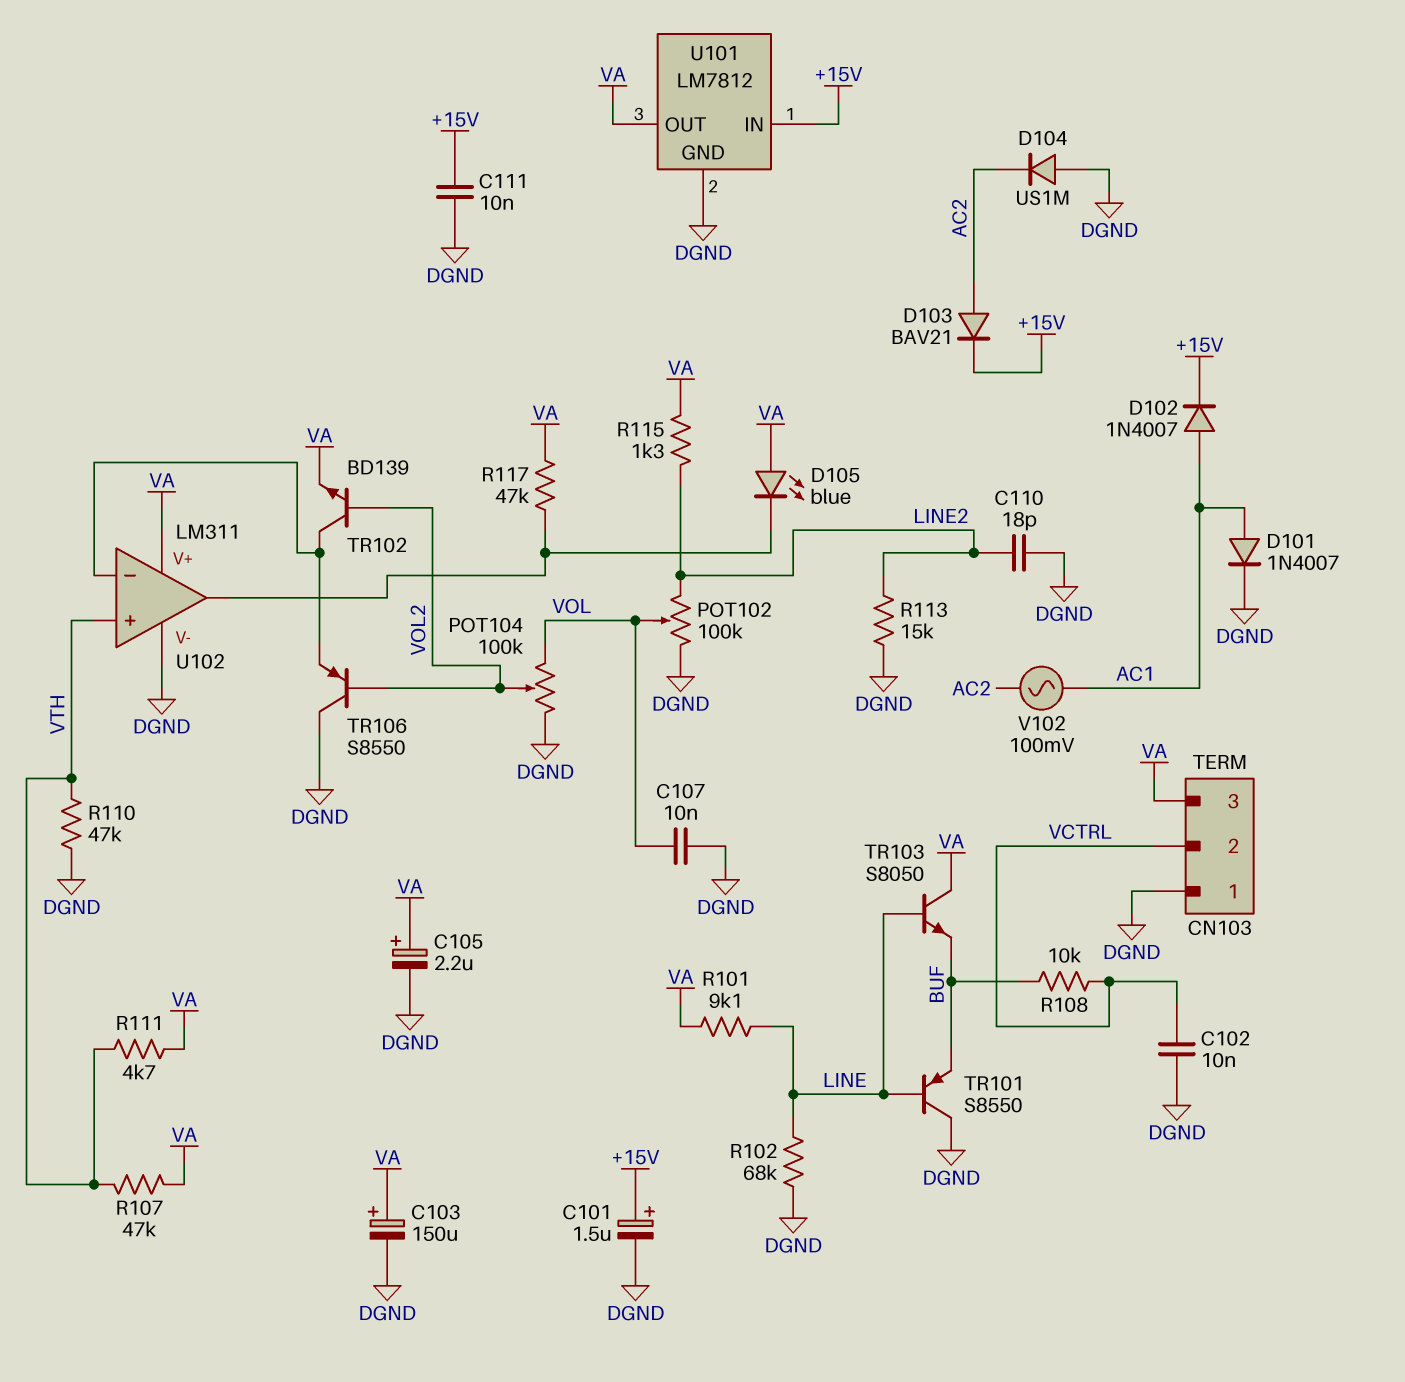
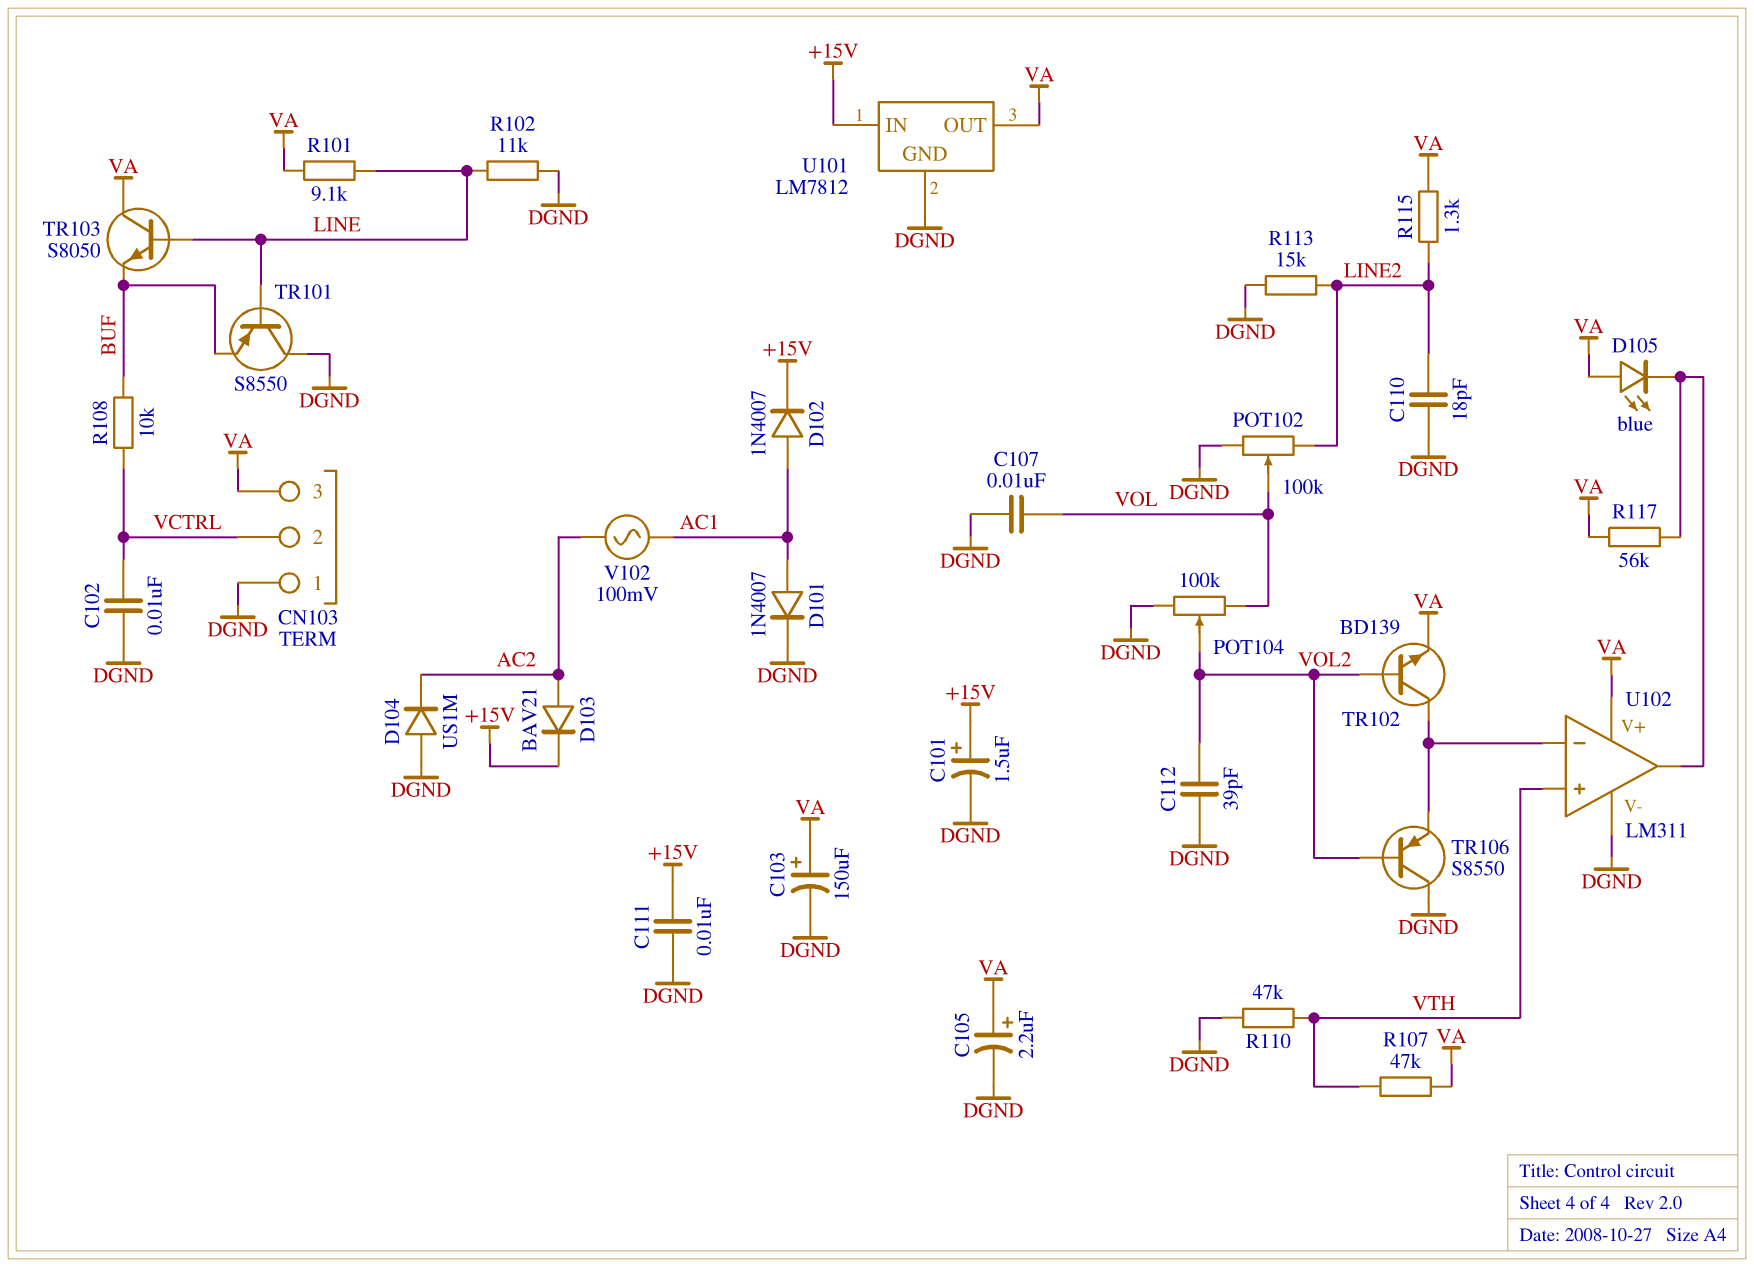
C112: none -> 39pF (DGND, VOL2)
R102: 68k (DGND, LINE) -> 11k (DGND, LINE)
R111: 4.7k (VA, VTH) -> none
R117: 47k (U102/out, VA) -> 56k (U102/out, VA)

